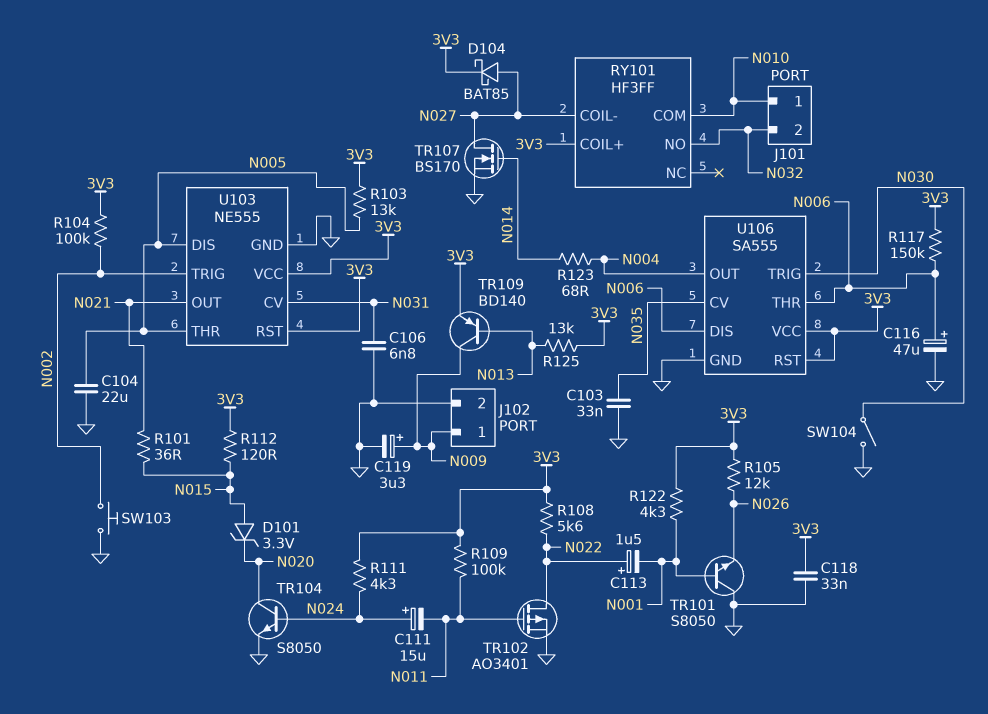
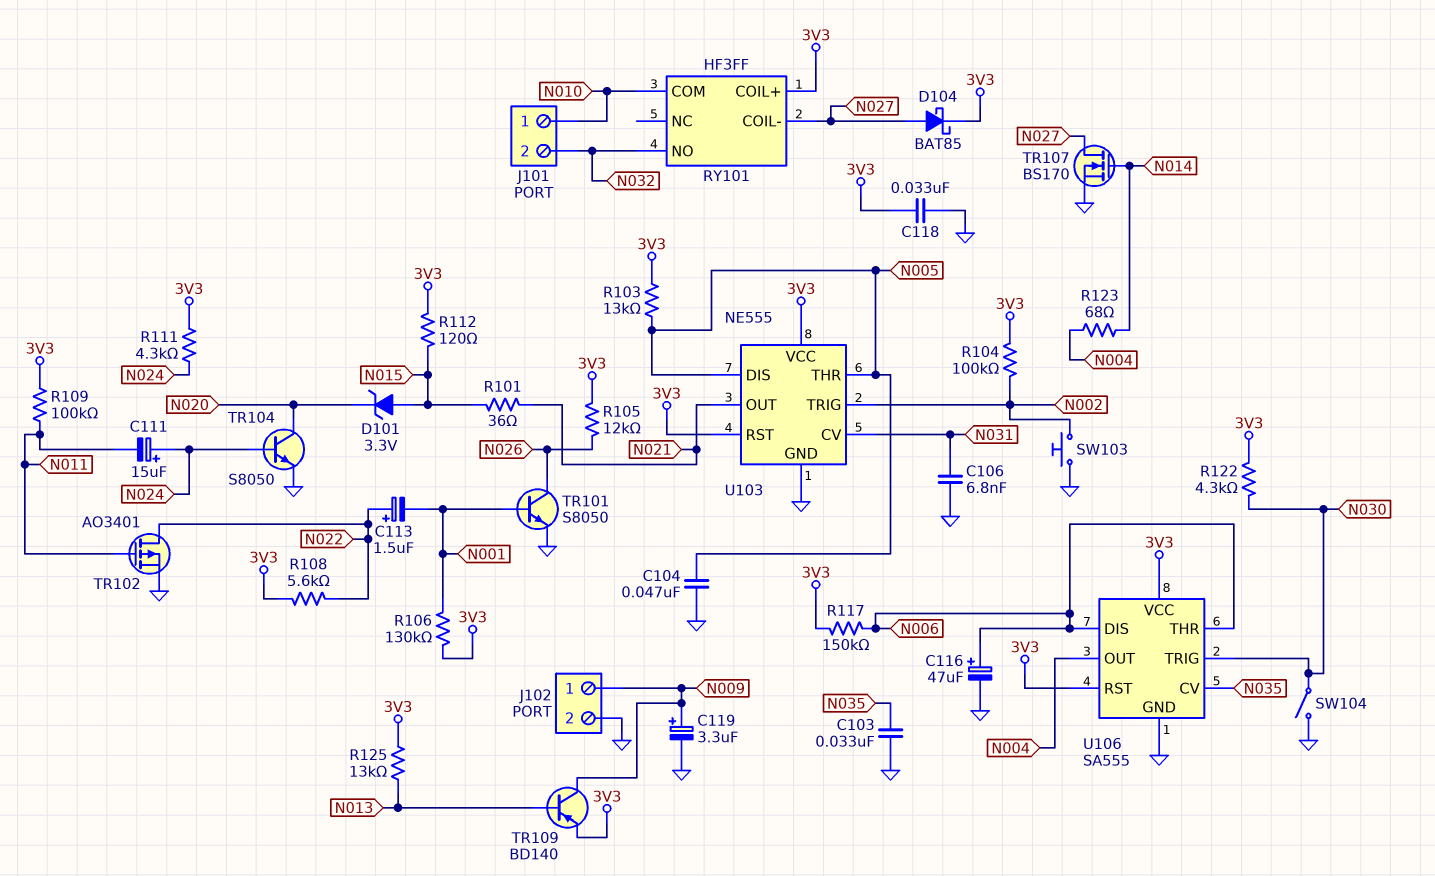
C104: 22uF (GND, N005) -> 47nF (GND, N005)
R106: none -> 130k (3V3, N001)
R122: 4.3k (3V3, N001) -> 4.3k (3V3, N030)
TR101: NPN S8050 (B N001, C GND, E N026) -> NPN S8050 (B N001, C N026, E GND)

